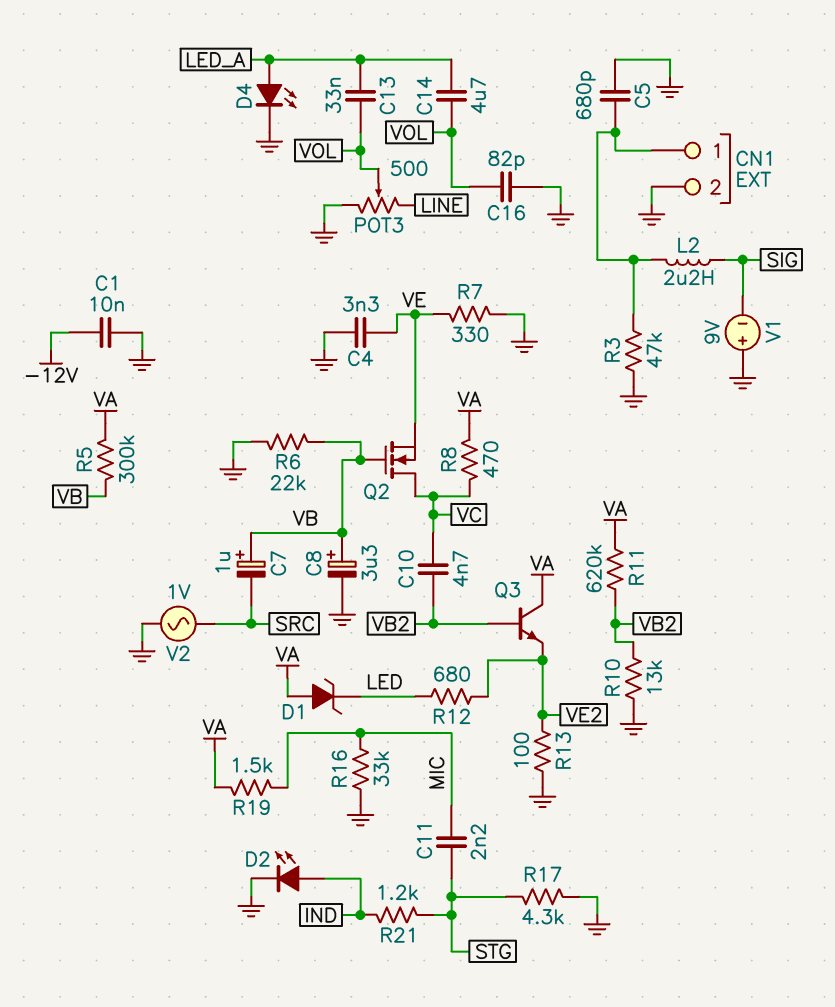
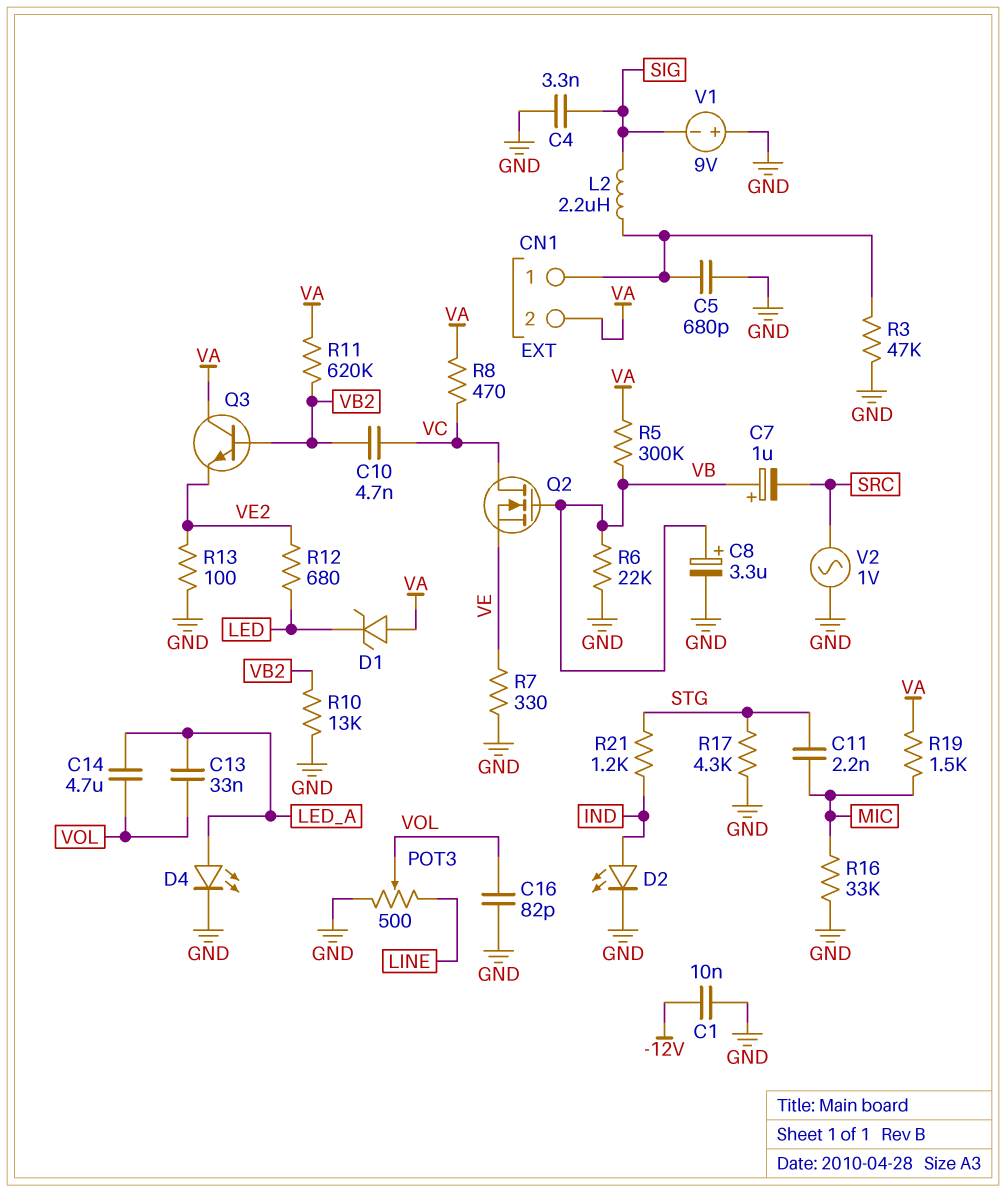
C4: 3.3nF (GND, VE) -> 3.3nF (GND, SIG)
CN1 pin 2: GND -> VA

